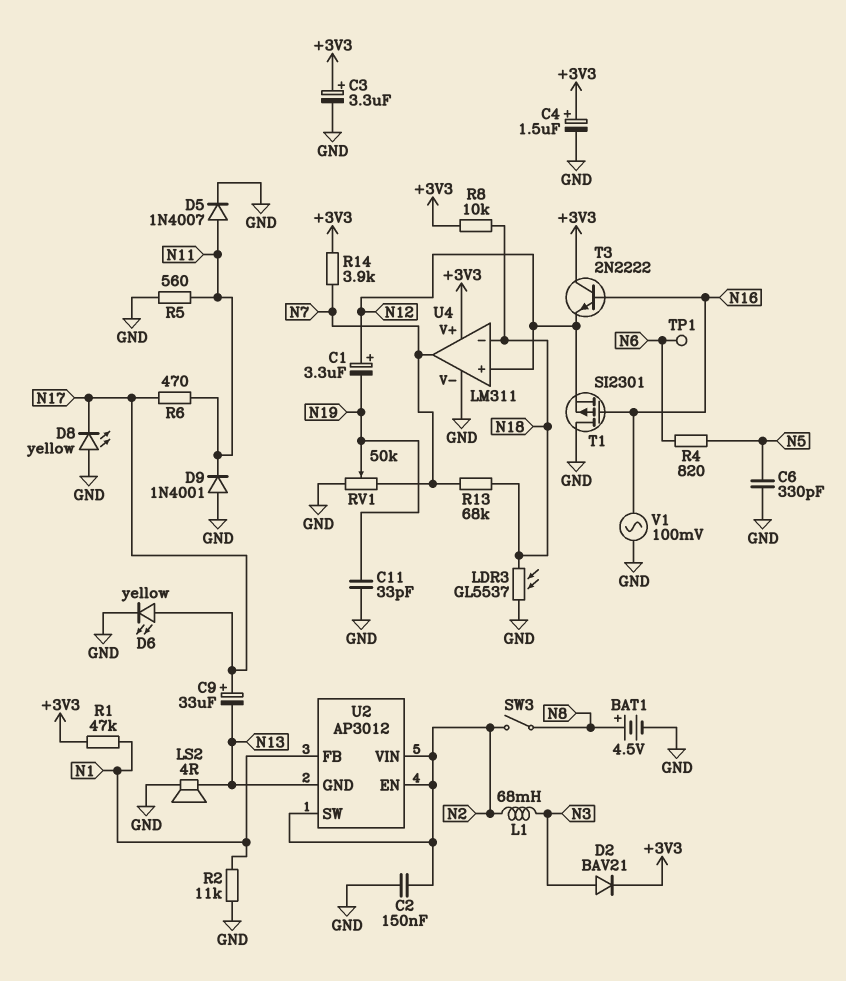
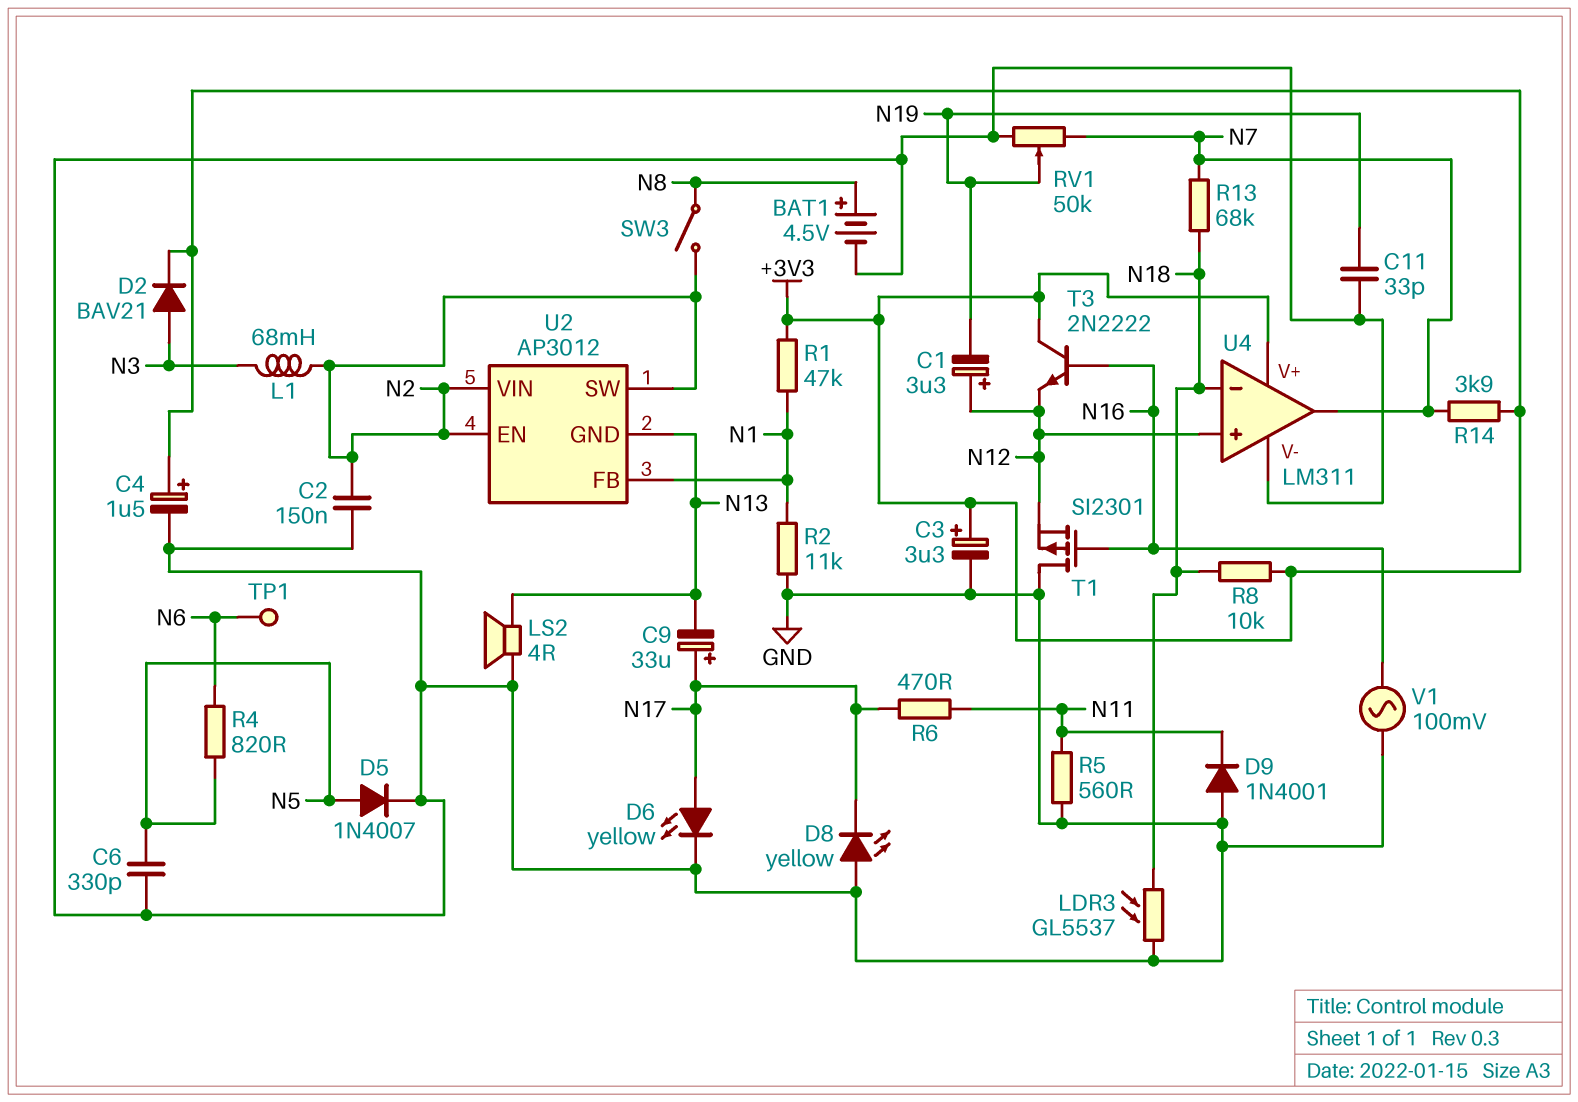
D5: diode 1N4007 (A N11, K GND) -> diode 1N4007 (A N5, K GND)

